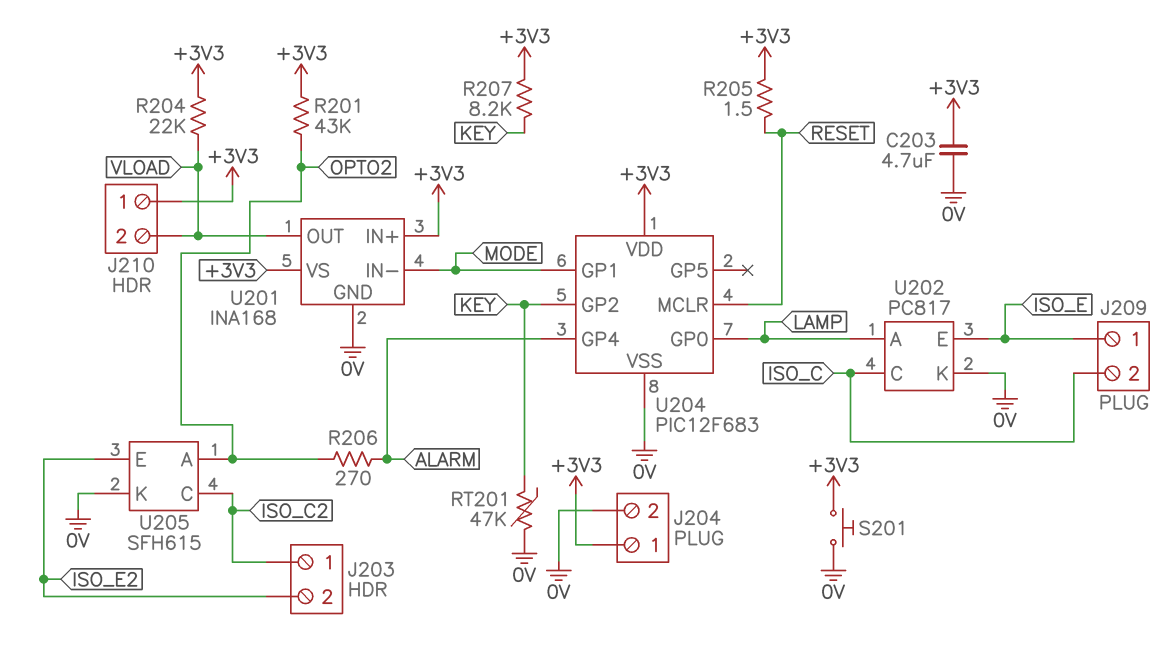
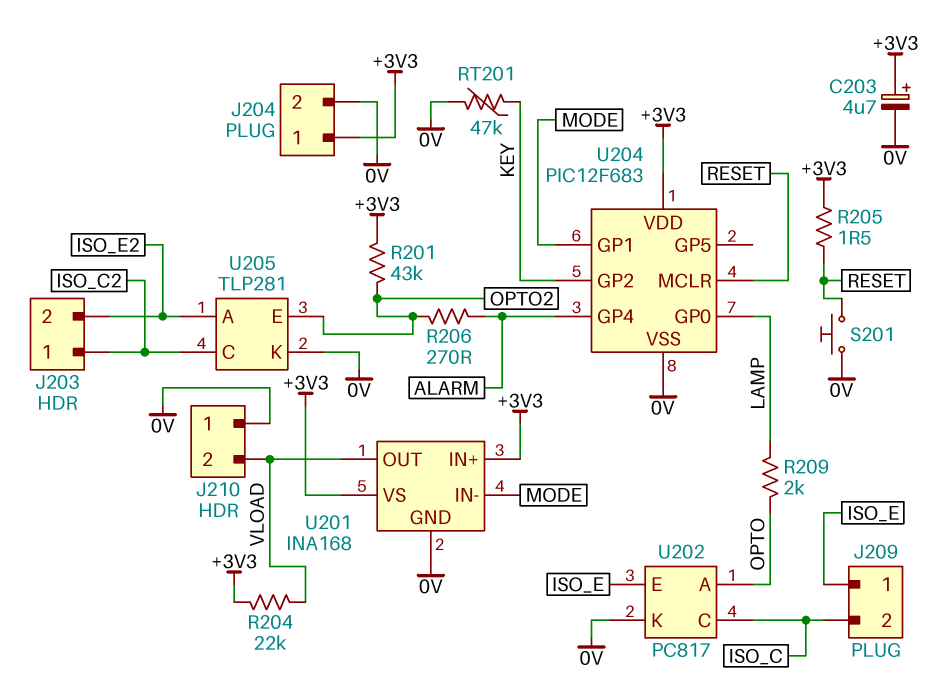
C203: 4.7uF (+3V3, 0V) -> 4.7uF (plus +3V3, minus 0V)
J210 pin 1: +3V3 -> 0V
R207: 8.2k (+3V3, KEY) -> none
R209: none -> 2k (LAMP, OPTO)
S201: button (+3V3, 0V) -> button (0V, RESET)
U202 pin A: LAMP -> OPTO
U205: SFH615 -> TLP281
U205 pin A: OPTO2 -> ISO_E2
U205 pin E: ISO_E2 -> OPTO2

